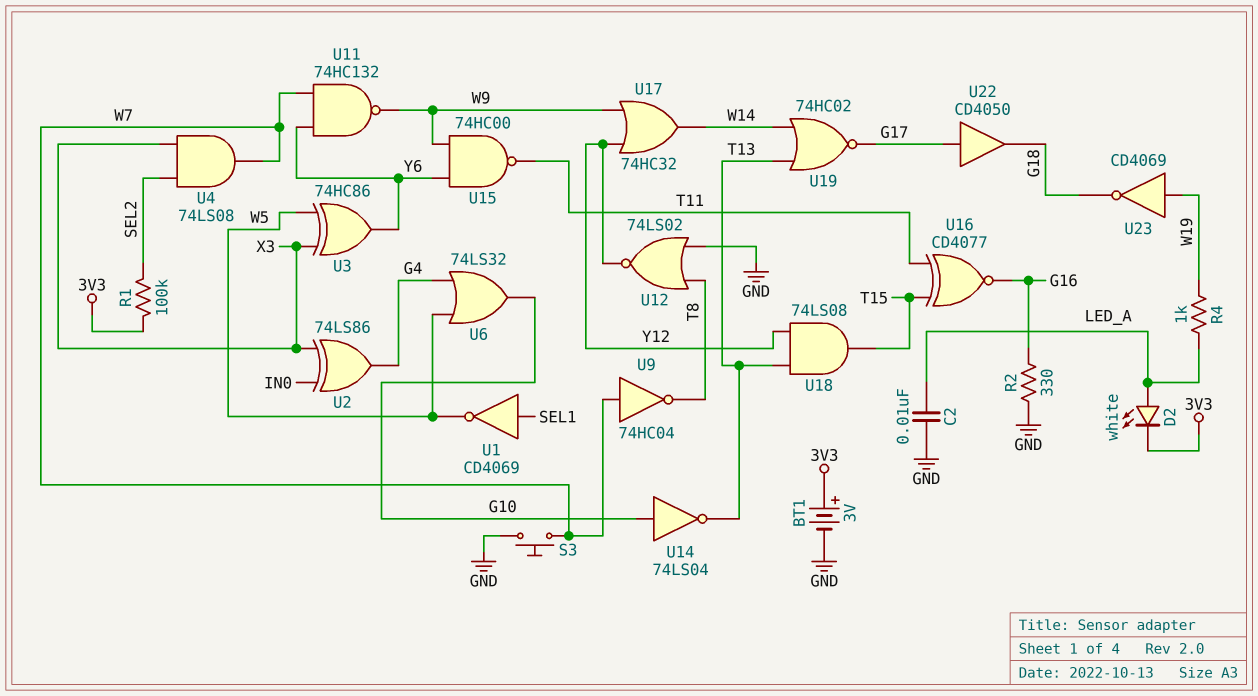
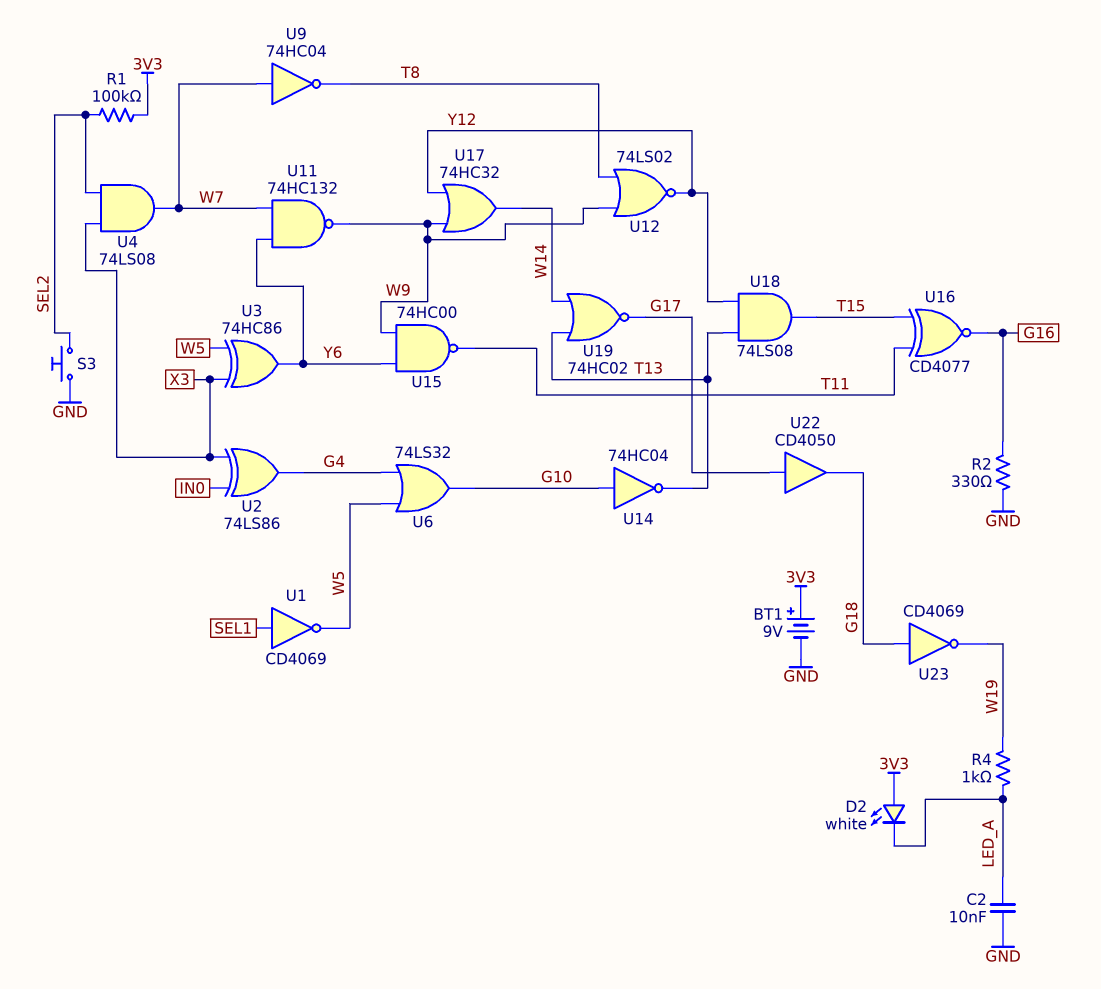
BT1: 3V (plus 3V3, minus GND) -> 9V (plus 3V3, minus GND)
D2: LED white (A LED_A, K 3V3) -> LED white (A 3V3, K LED_A)
S3: button (GND, W7) -> button (GND, SEL2)
U12: NOR 74LS02 (in GND, in T8, out Y12) -> NOR 74LS02 (in T8, in W9, out Y12)
U14: NOT 74LS04 (in G10, out T13) -> NOT 74HC04 (in G10, out T13)
U23: NOT CD4069 (in W19, out G18) -> NOT CD4069 (in G18, out W19)

